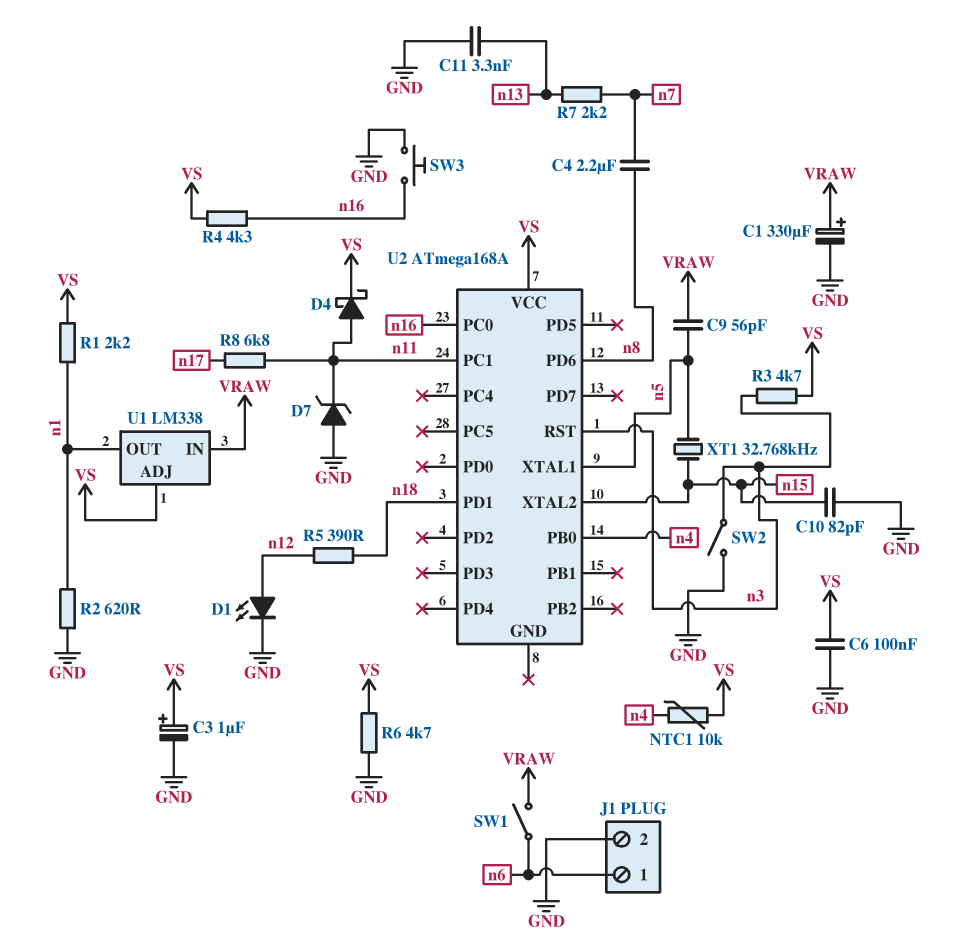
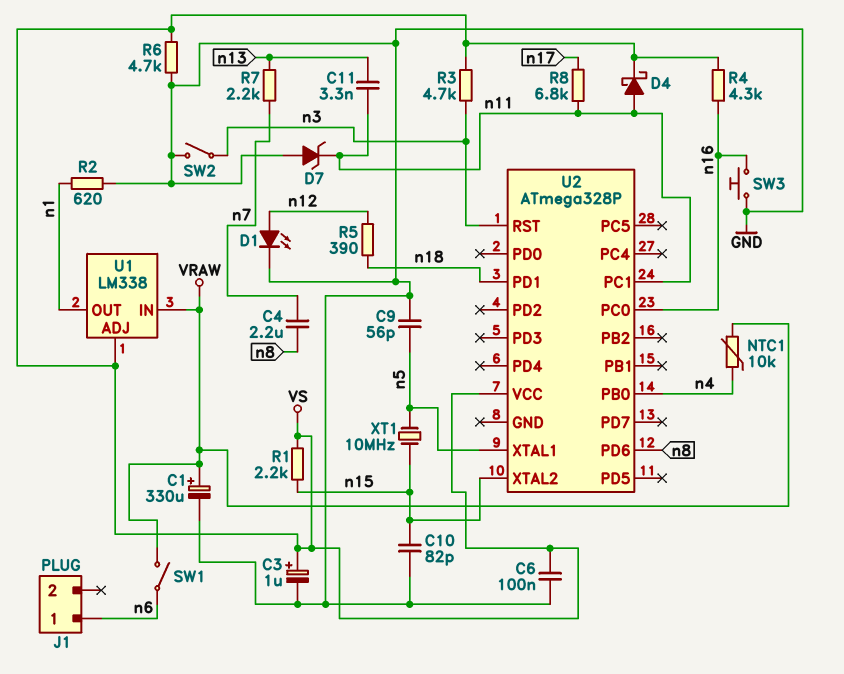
C9: 56pF (VRAW, n5) -> 56pF (GND, n5)
C11: 3.3nF (GND, n13) -> 3.3nF (n11, n13)
J1 pin 2: GND -> none
NTC1: 10k (VS, n4) -> 10k (VRAW, n4)
R1: 2.2k (VS, n1) -> 2.2k (VS, n15)
U2: ATmega168A -> ATmega328P
XT1: 32.768kHz (n5, n15) -> 10MHz (n5, n15)

